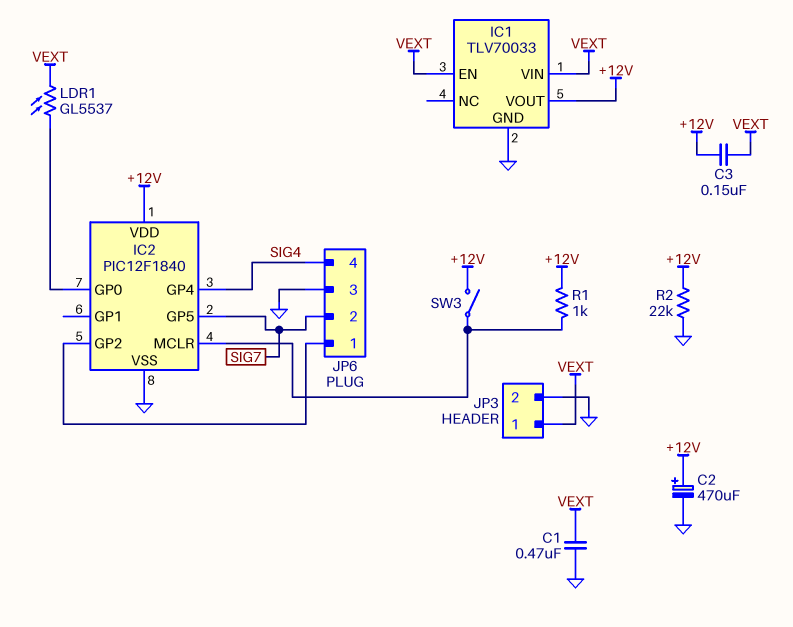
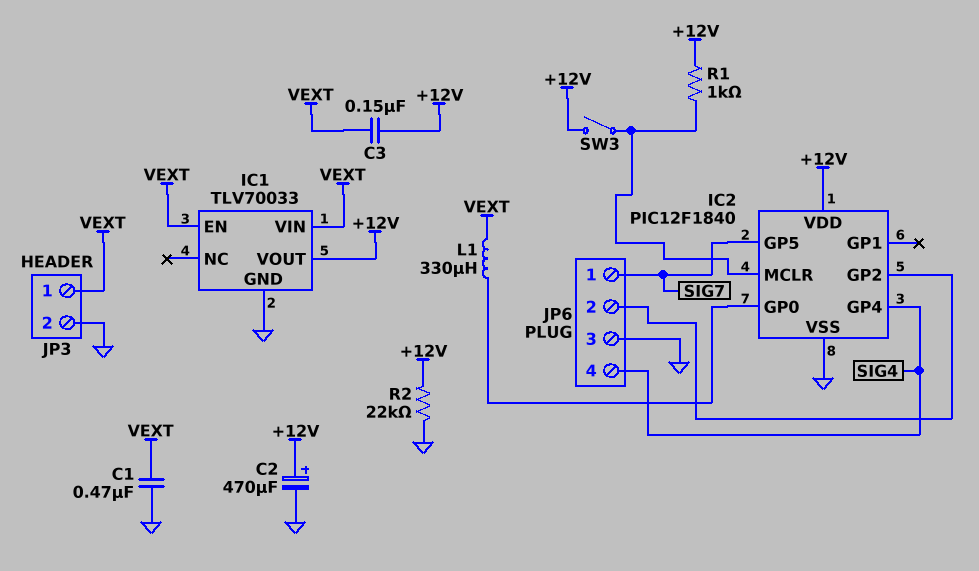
JP6 pin 1: IC2/GP2 -> SIG7
JP6 pin 2: SIG7 -> IC2/GP2
L1: none -> 330uH (IC2/GP0, VEXT)
LDR1: GL5537 (IC2/GP0, VEXT) -> none

